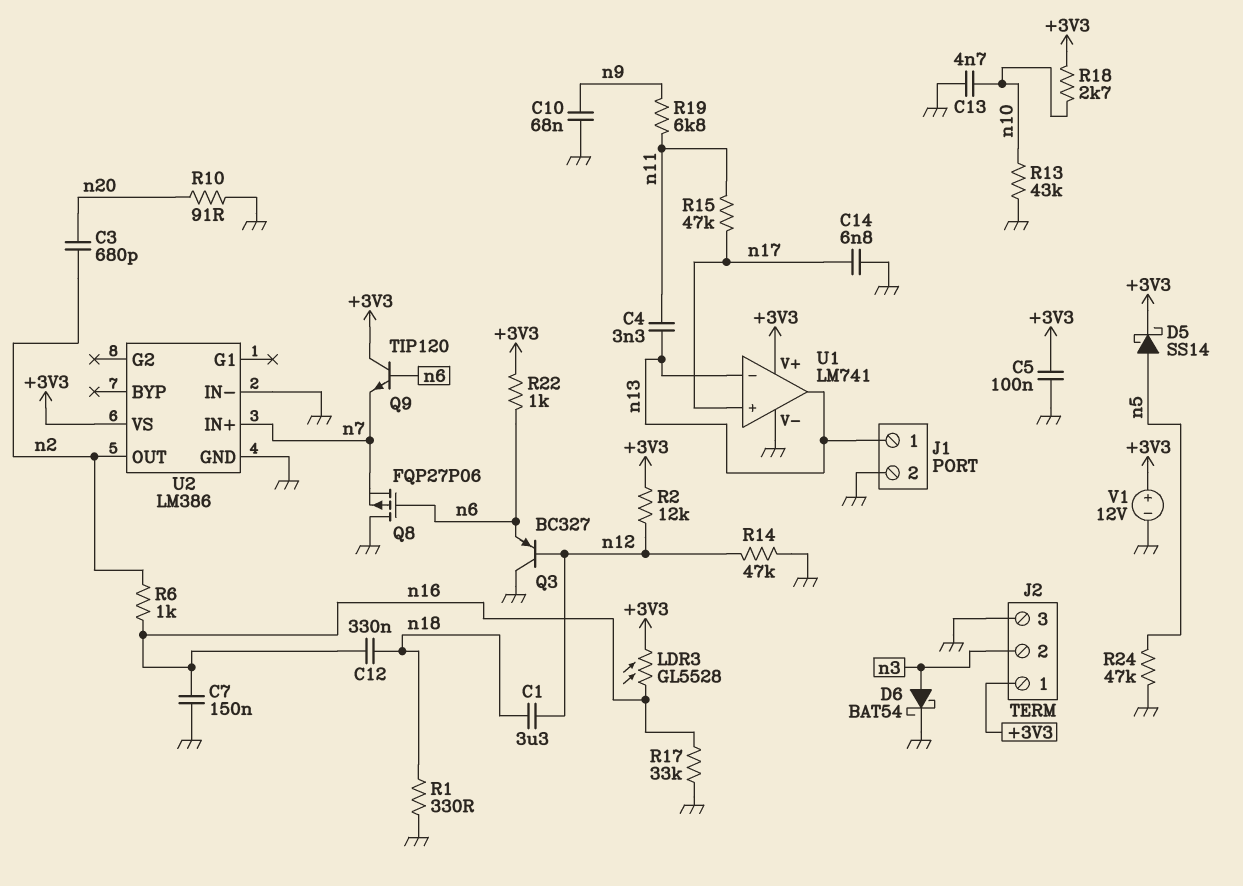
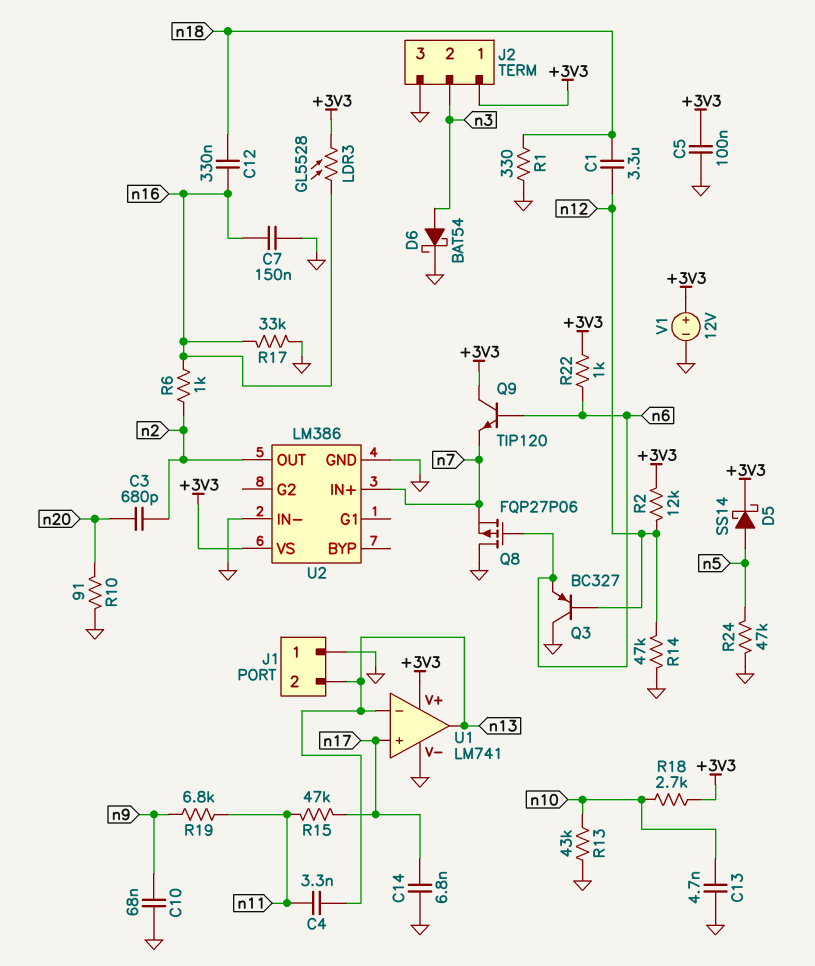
J1 pin 1: n13 -> GND
J1 pin 2: GND -> n13

